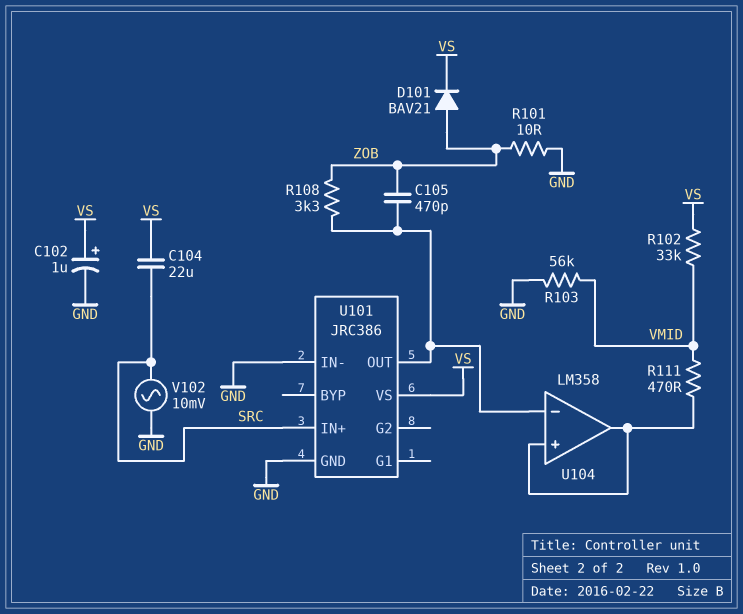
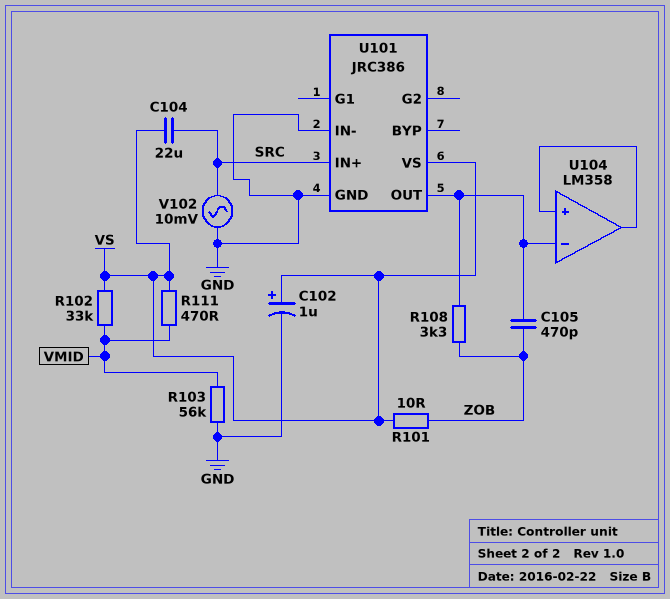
D101: diode BAV21 (A ZOB, K VS) -> none
R101: 10 (GND, ZOB) -> 10 (VS, ZOB)
R111: 470 (U104/in+, VMID) -> 470 (VMID, VS)

